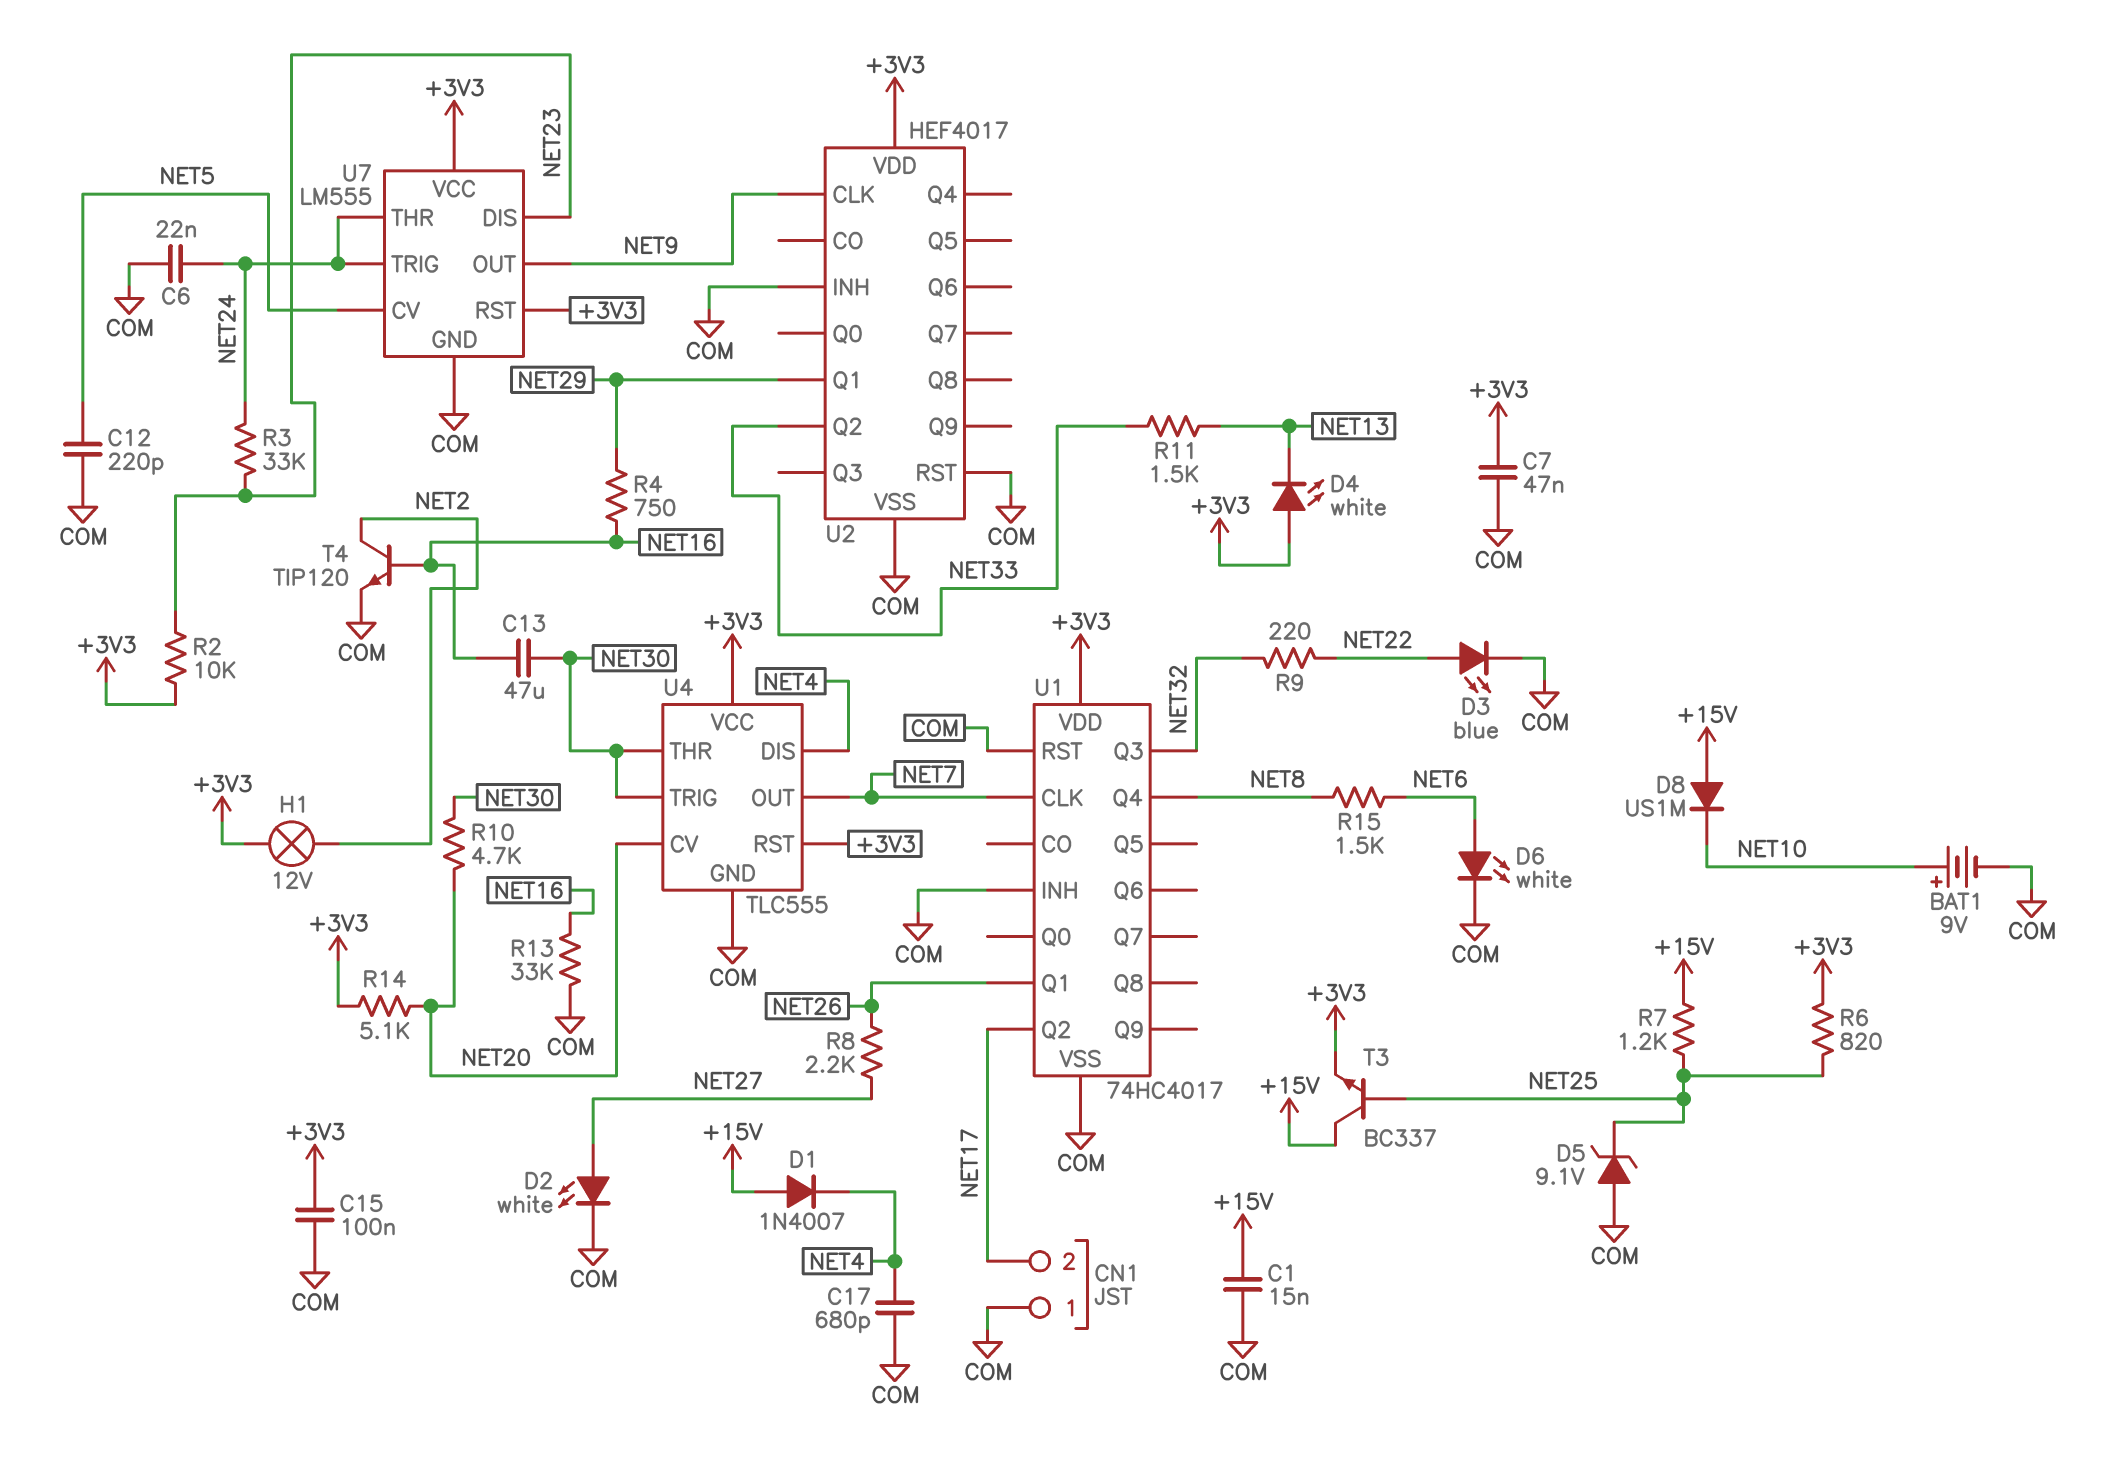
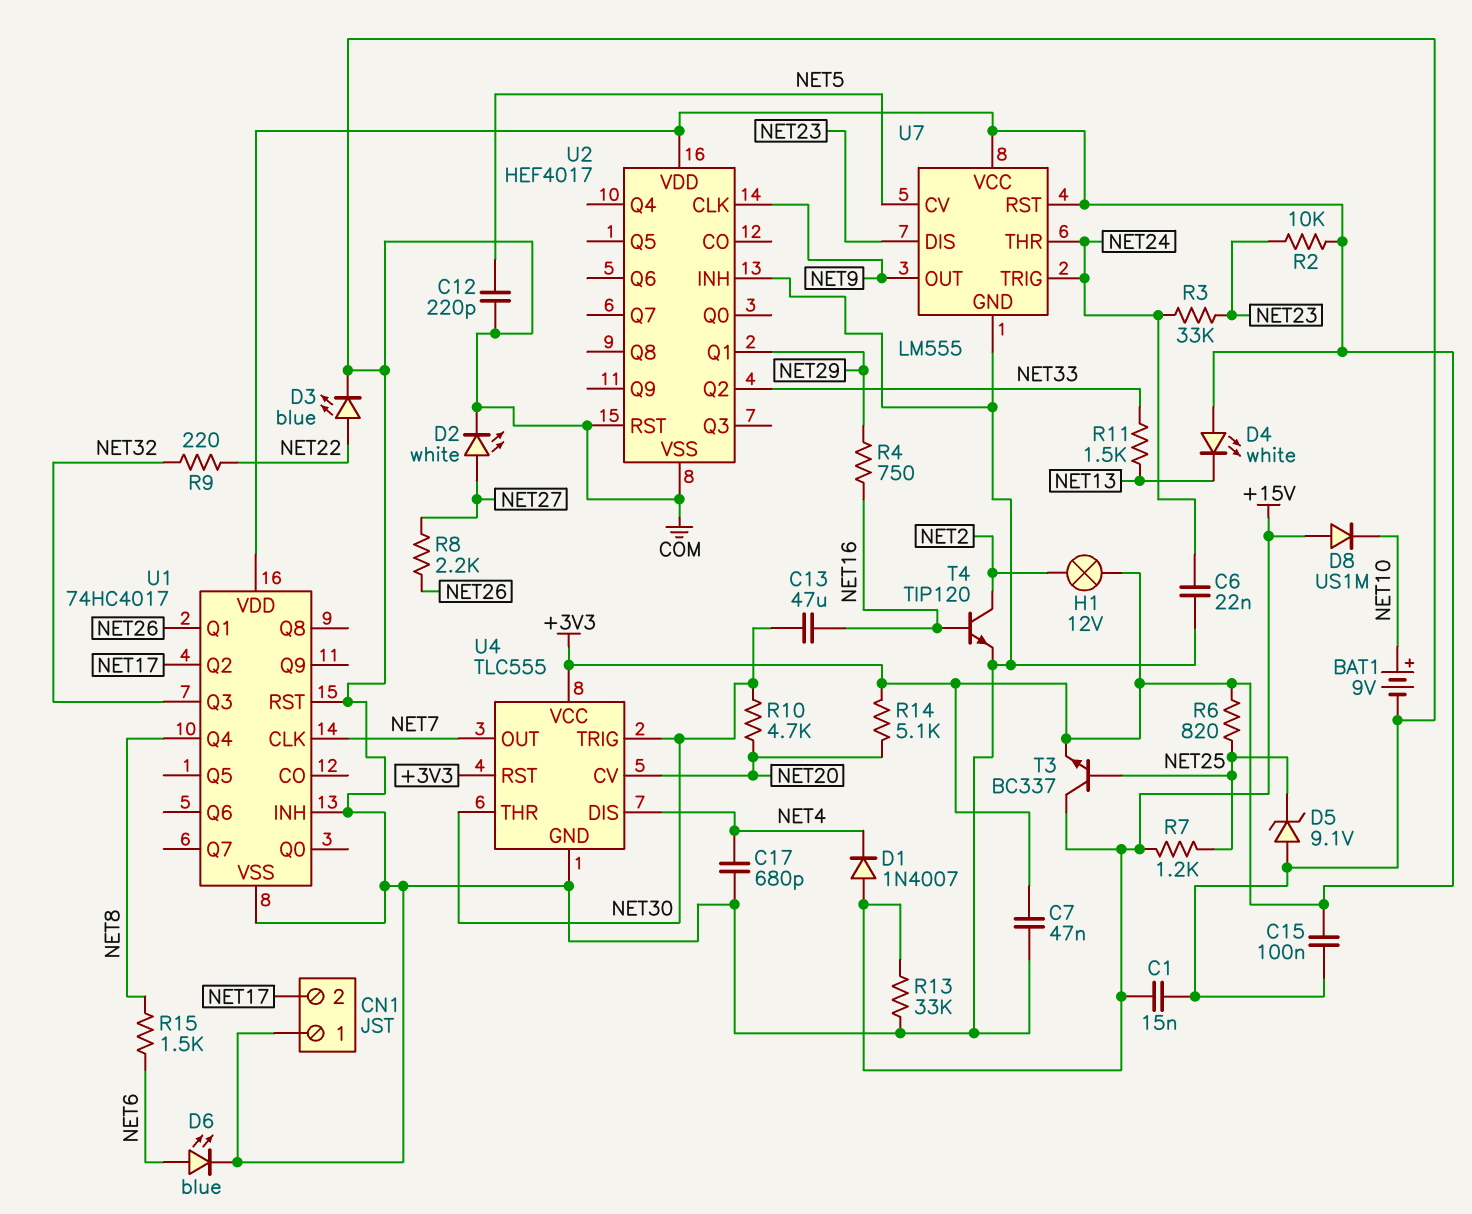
D6: LED white (A NET6, K COM) -> LED blue (A NET6, K COM)
R13: 33k (COM, NET16) -> 33k (+15V, COM)

